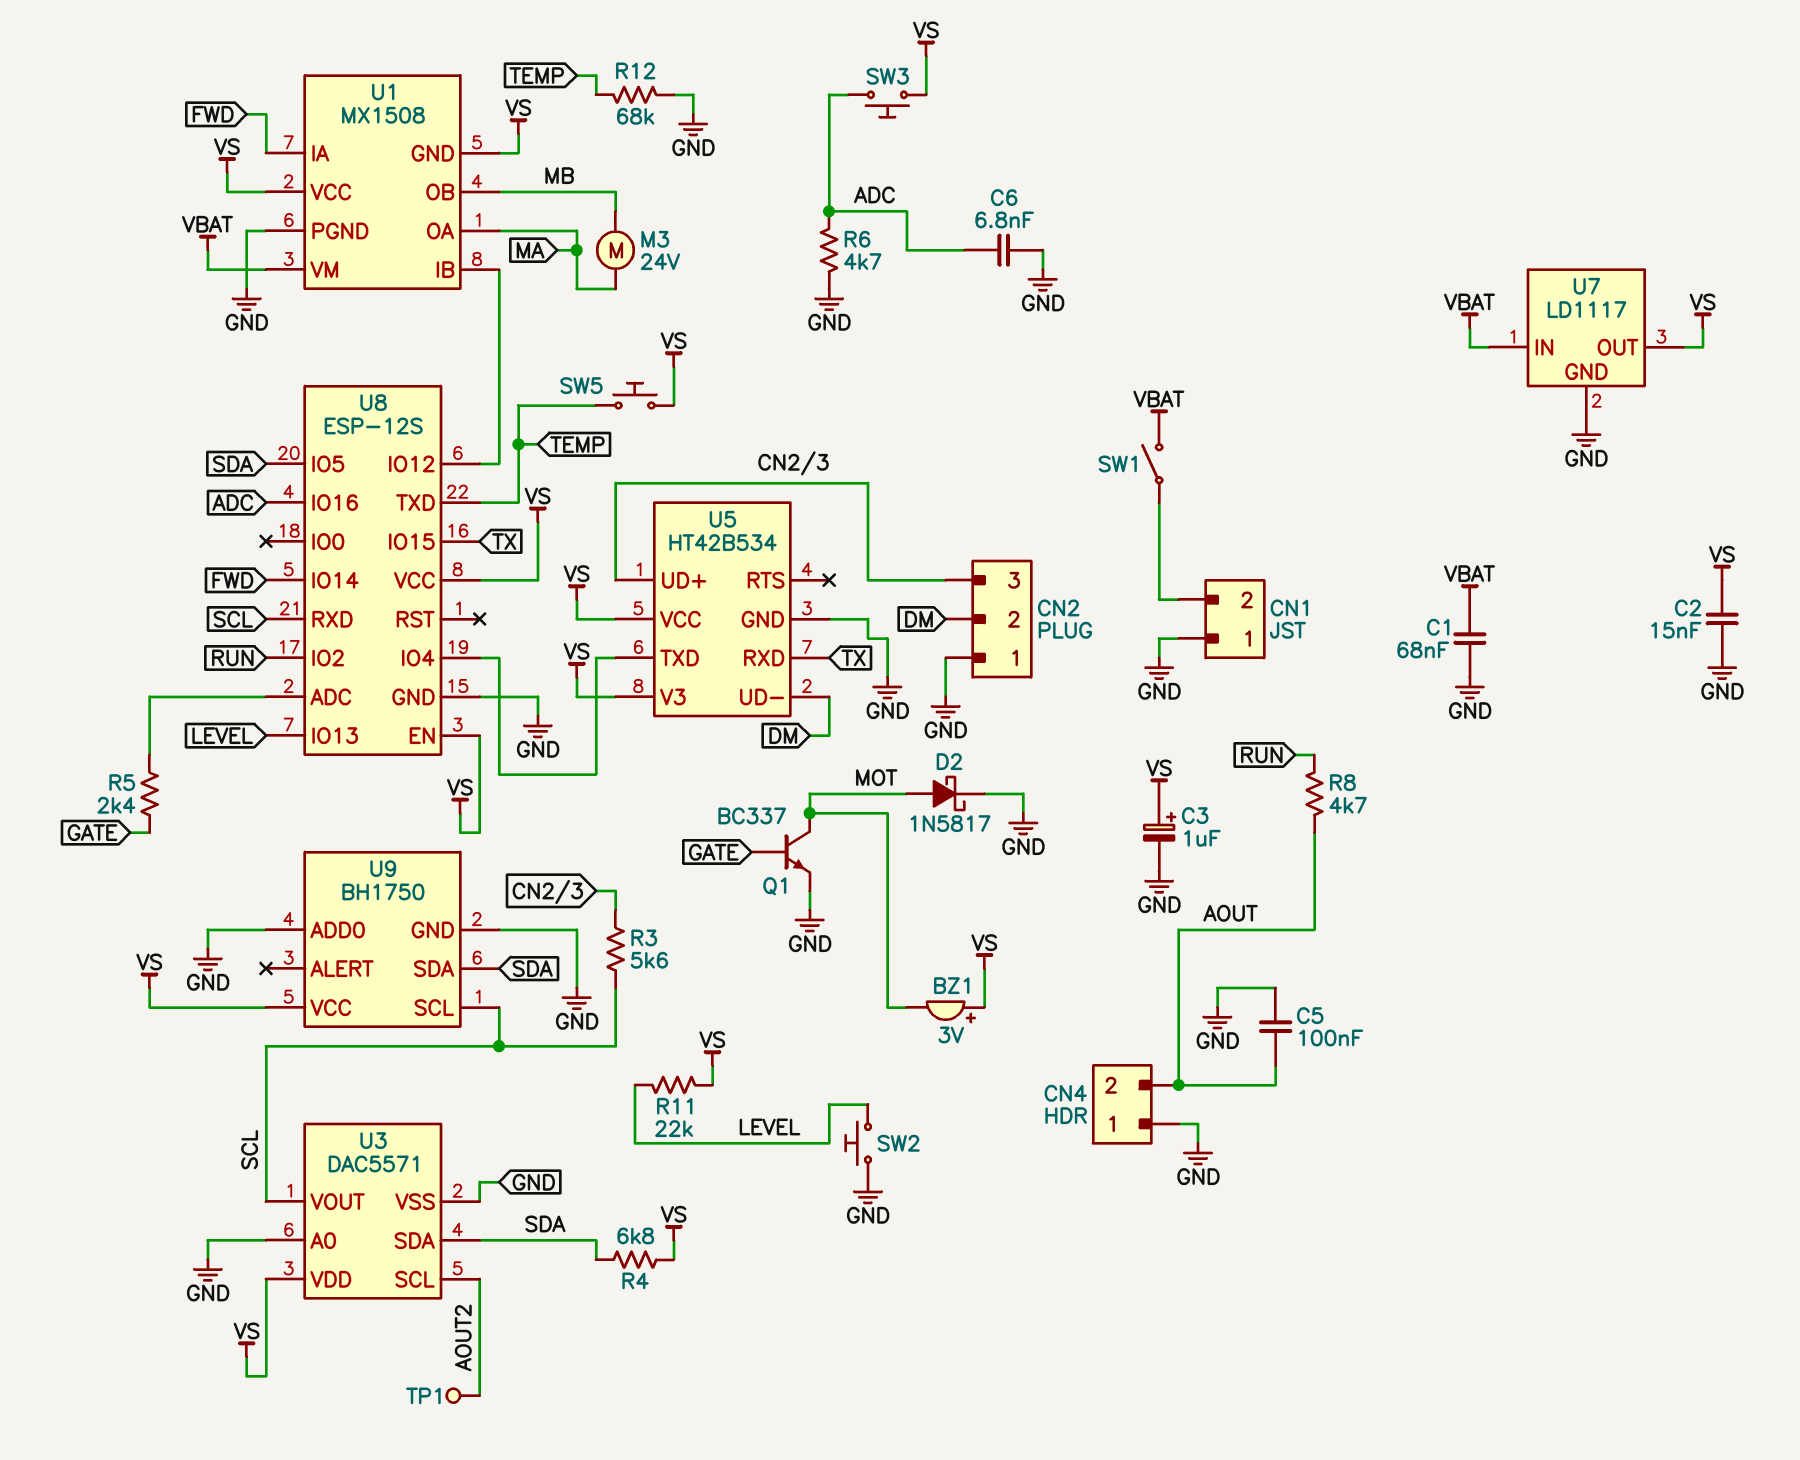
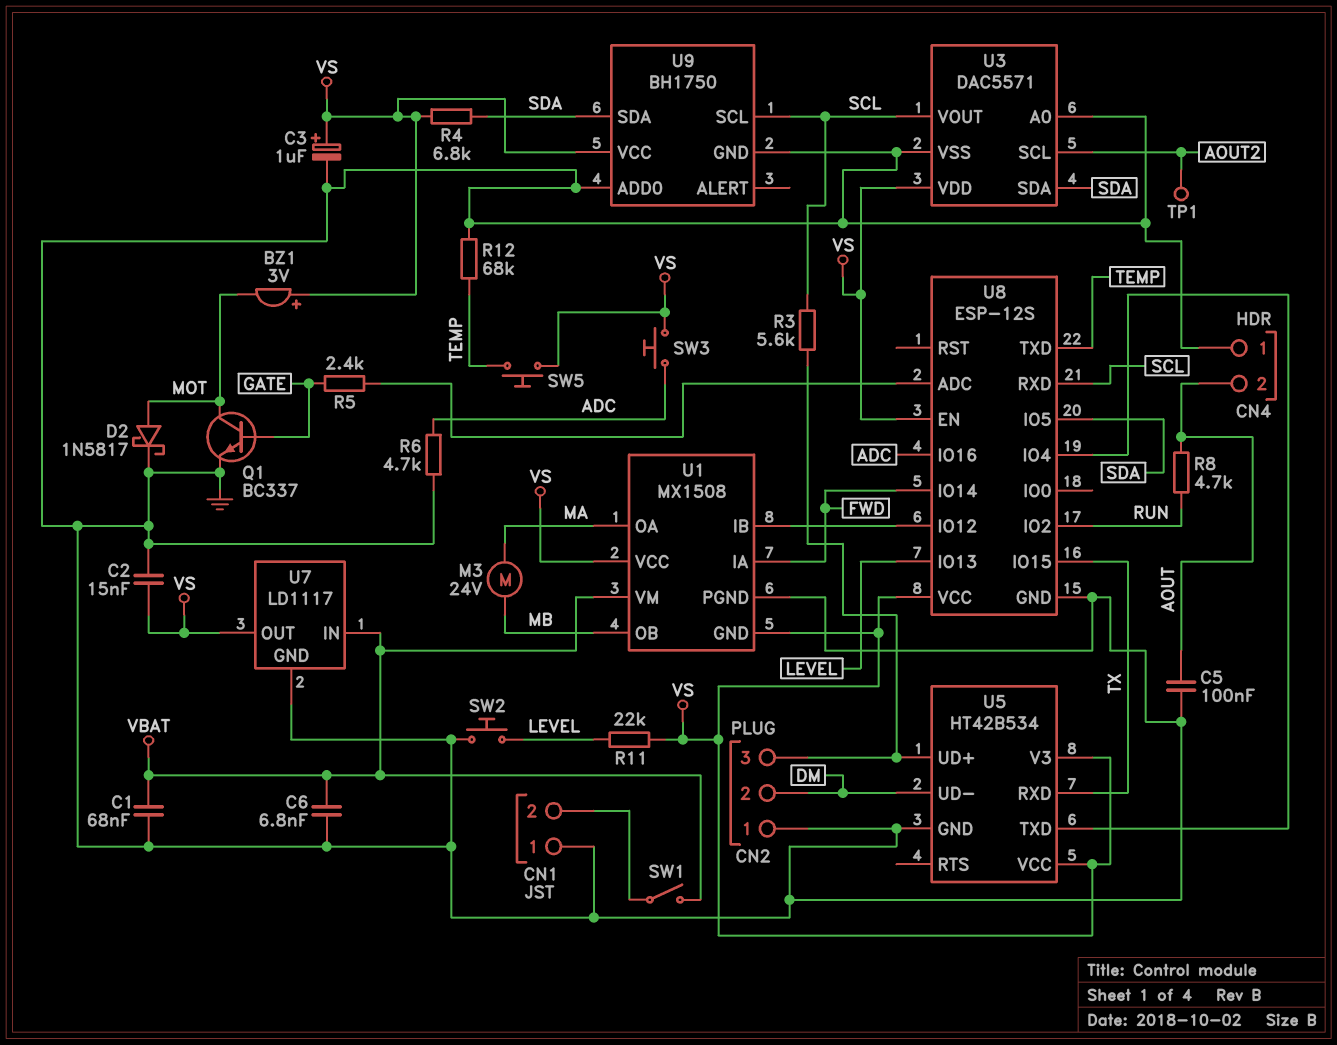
C6: 6.8nF (ADC, GND) -> 6.8nF (GND, VBAT)

